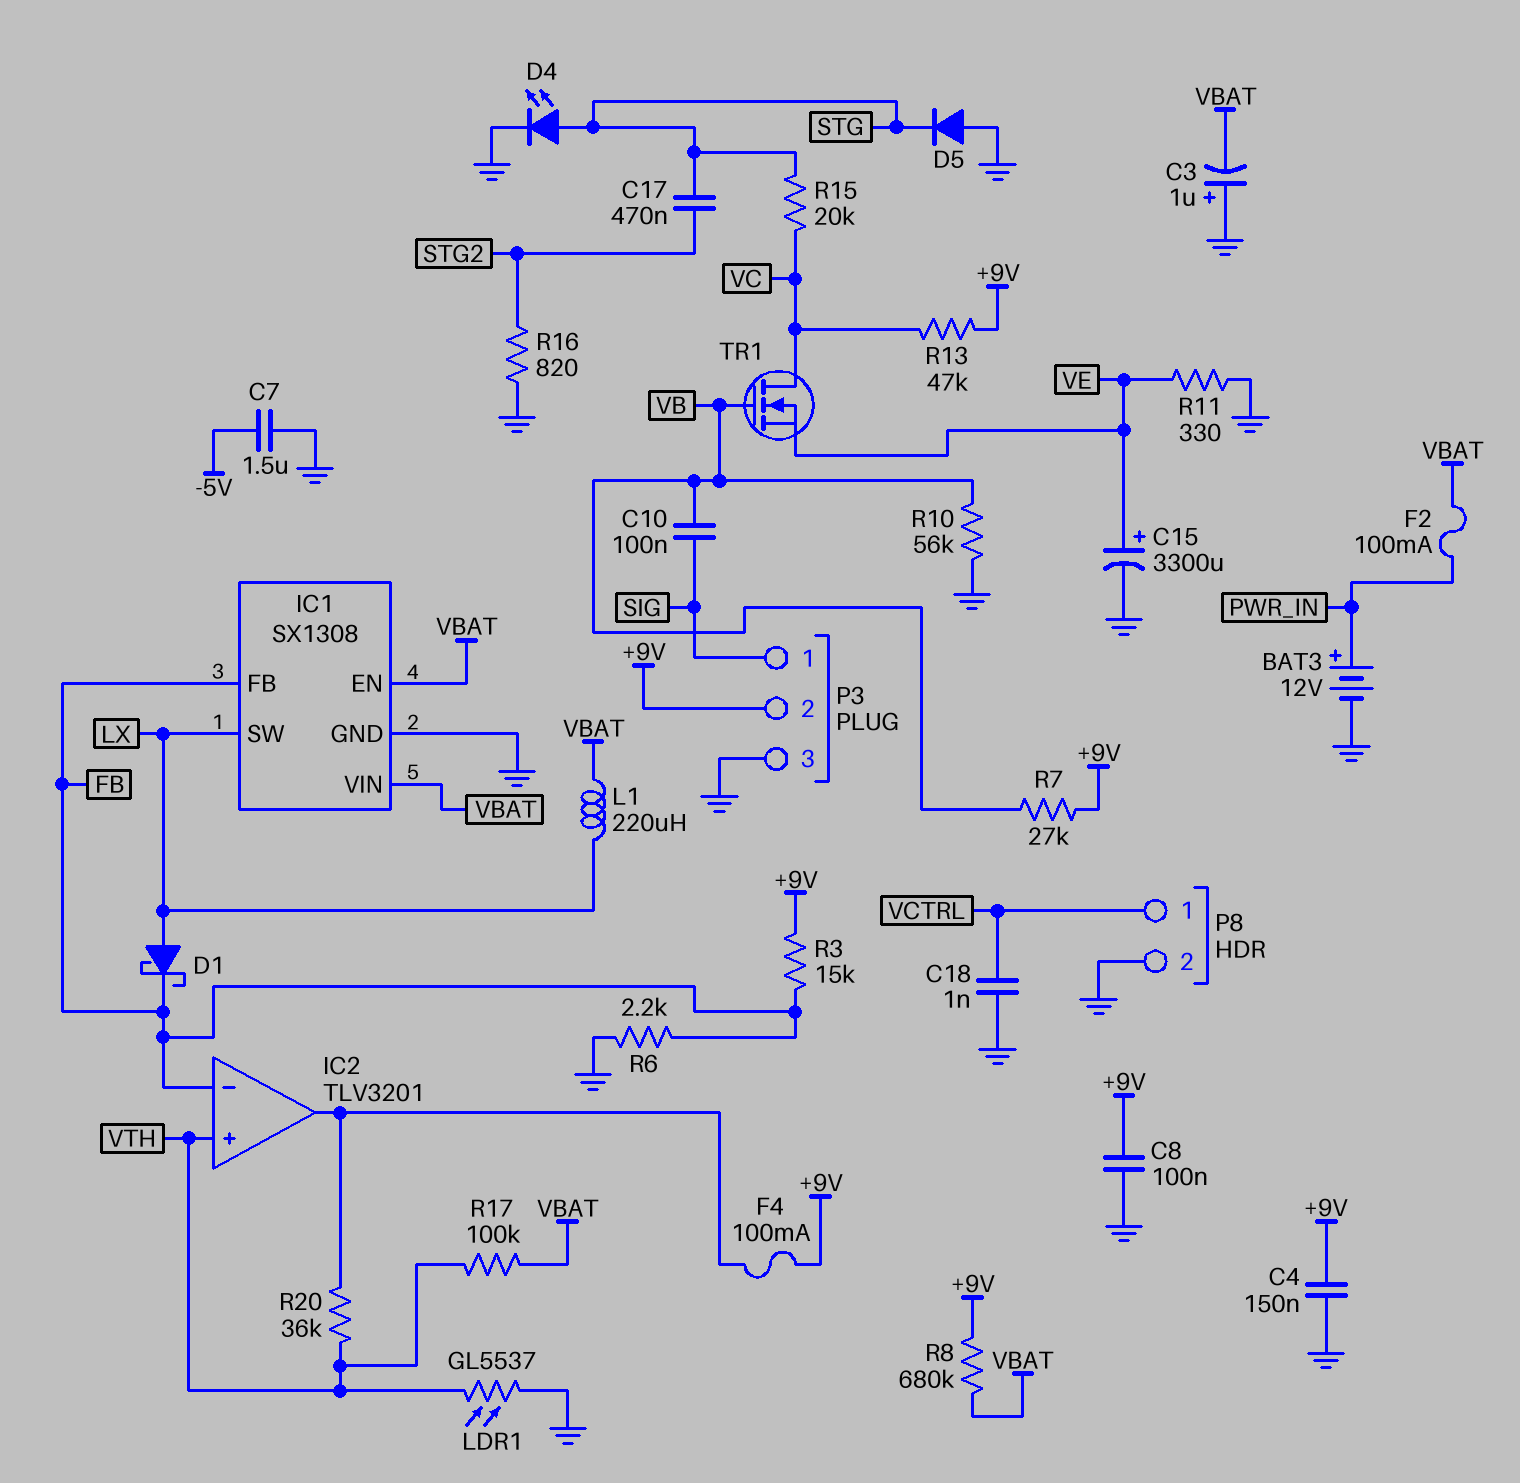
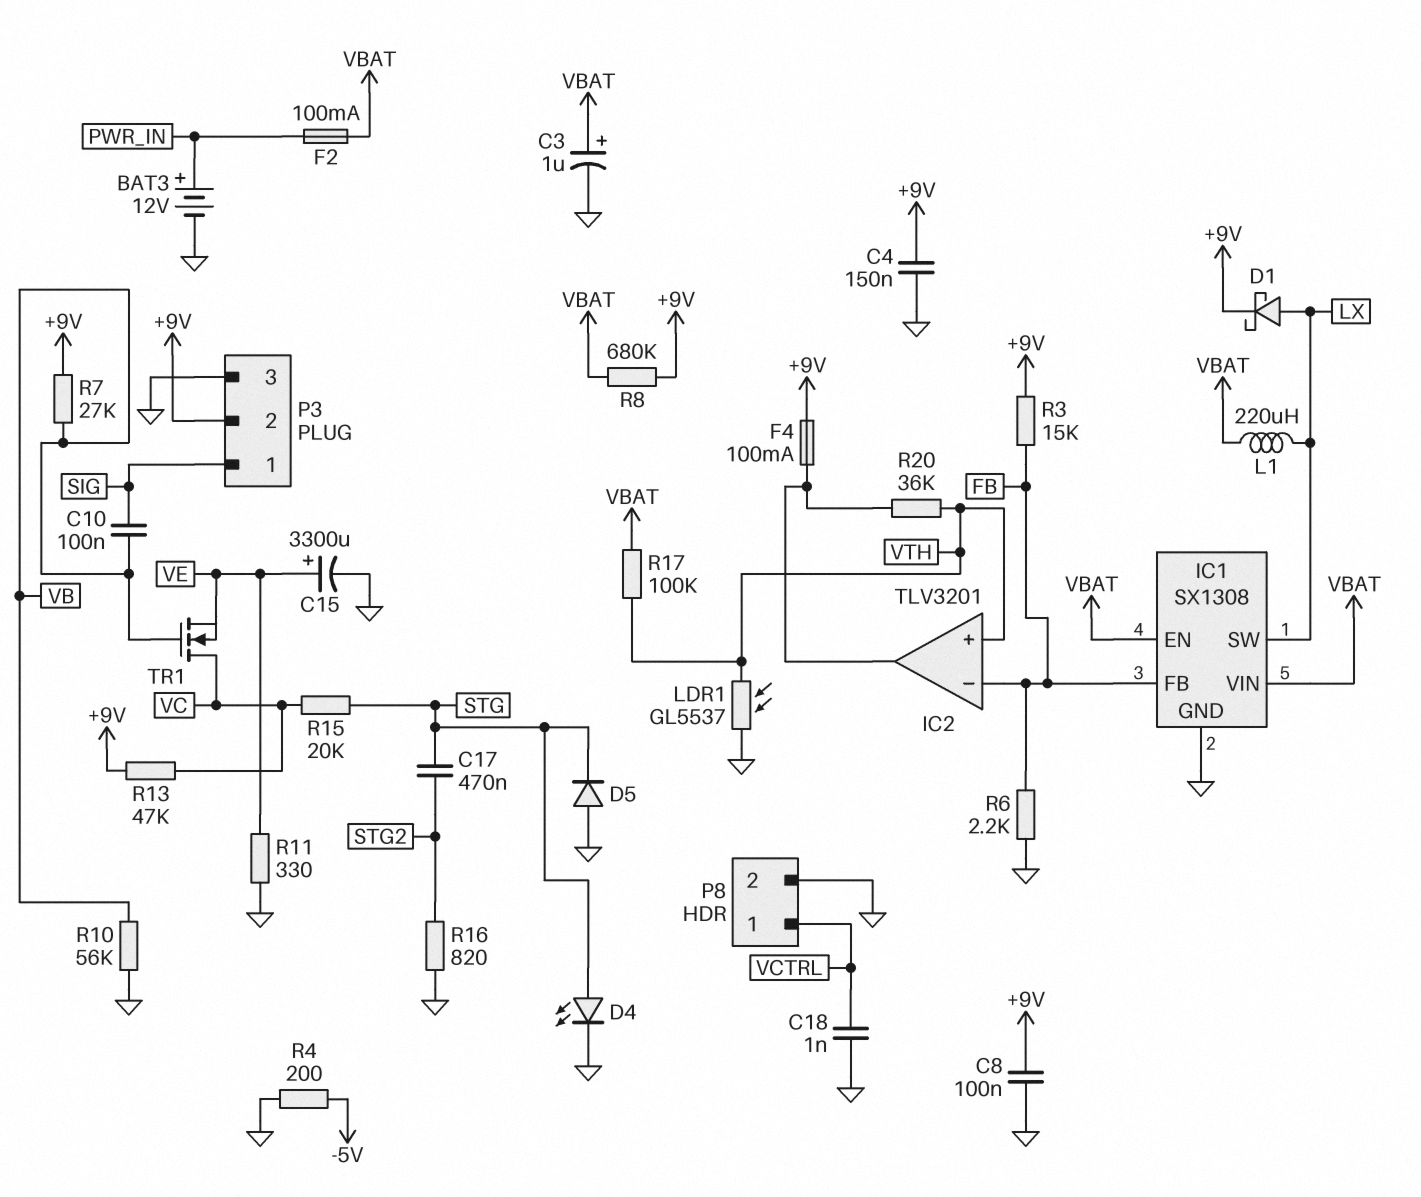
C3: 1uF (plus GND, minus VBAT) -> 1uF (plus VBAT, minus GND)
C7: 1.5uF (-5V, GND) -> none
D1: schottky (A LX, K FB) -> schottky (A LX, K +9V)
R4: none -> 200 (-5V, GND)

